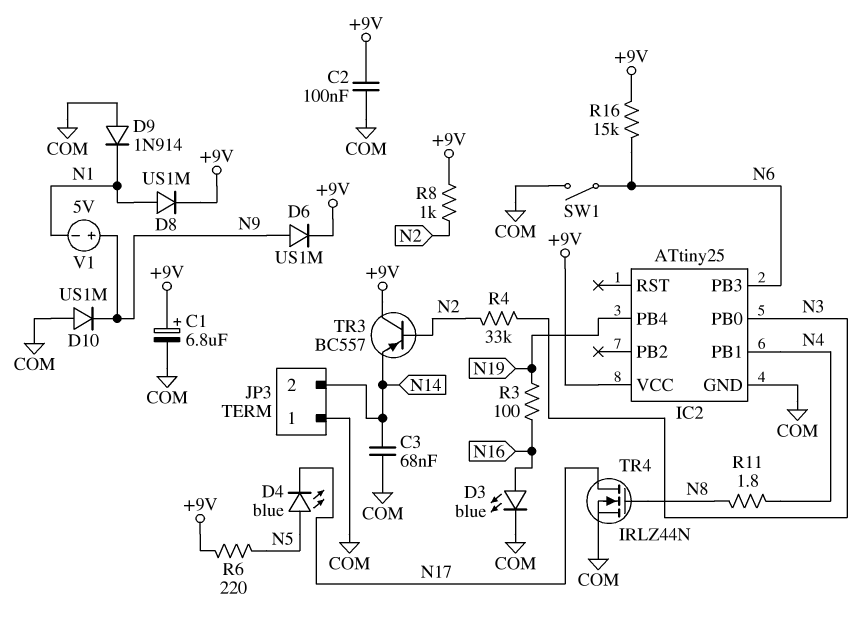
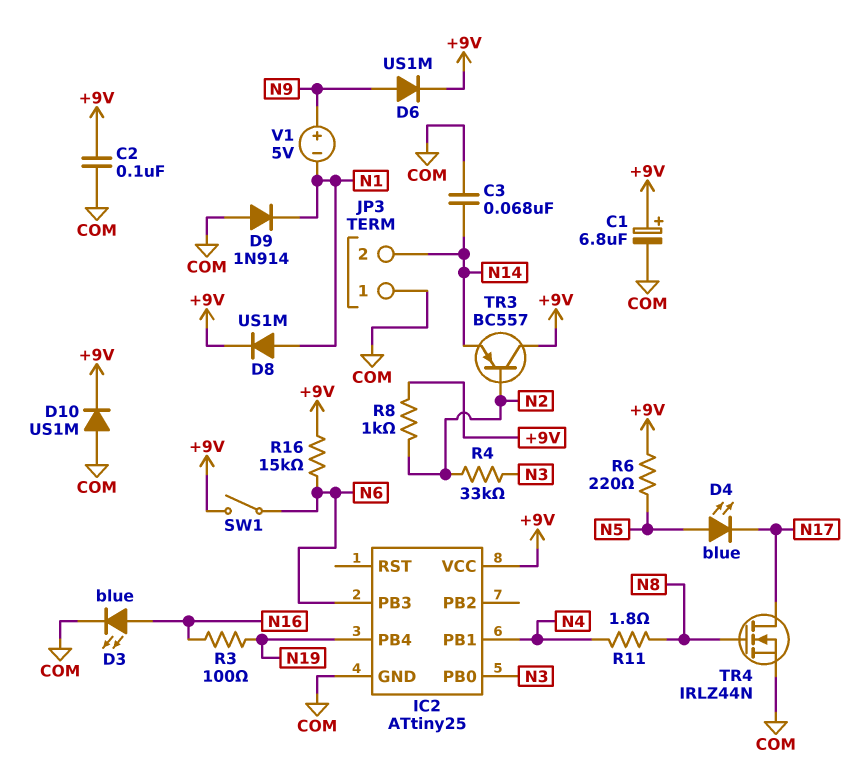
D10: diode US1M (A COM, K N9) -> diode US1M (A COM, K +9V)
SW1: switch (COM, N6) -> switch (+9V, N6)

